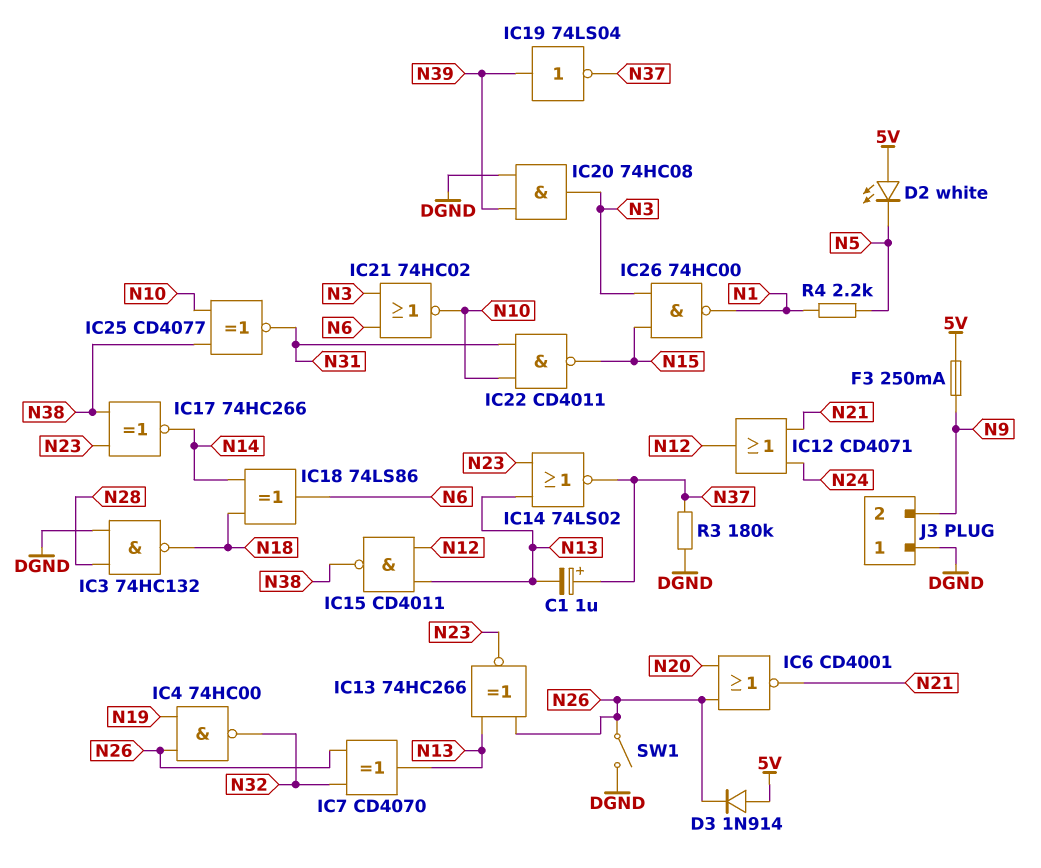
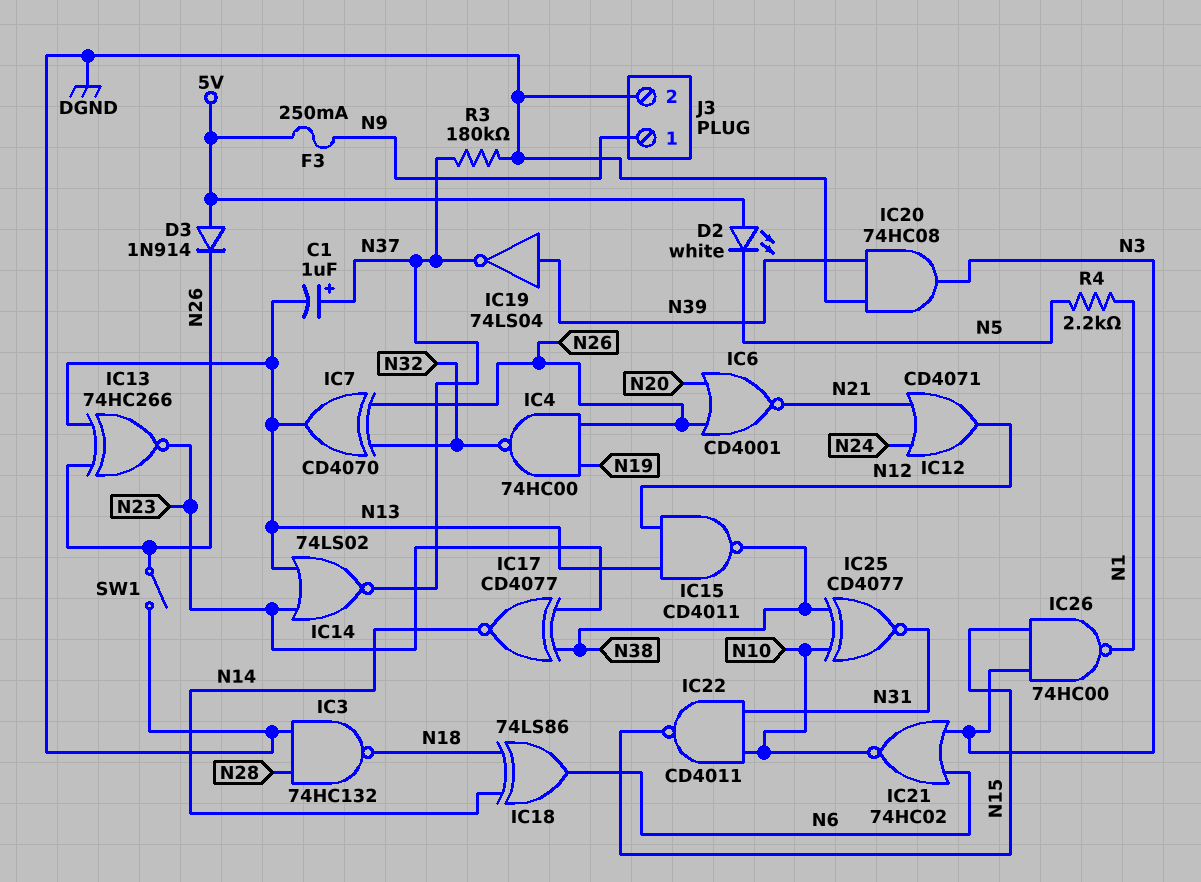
IC17: XNOR 74HC266 (in N23, in N38, out N14) -> XNOR CD4077 (in N23, in N38, out N14)
J3 pin 1: DGND -> N9
J3 pin 2: N9 -> DGND

